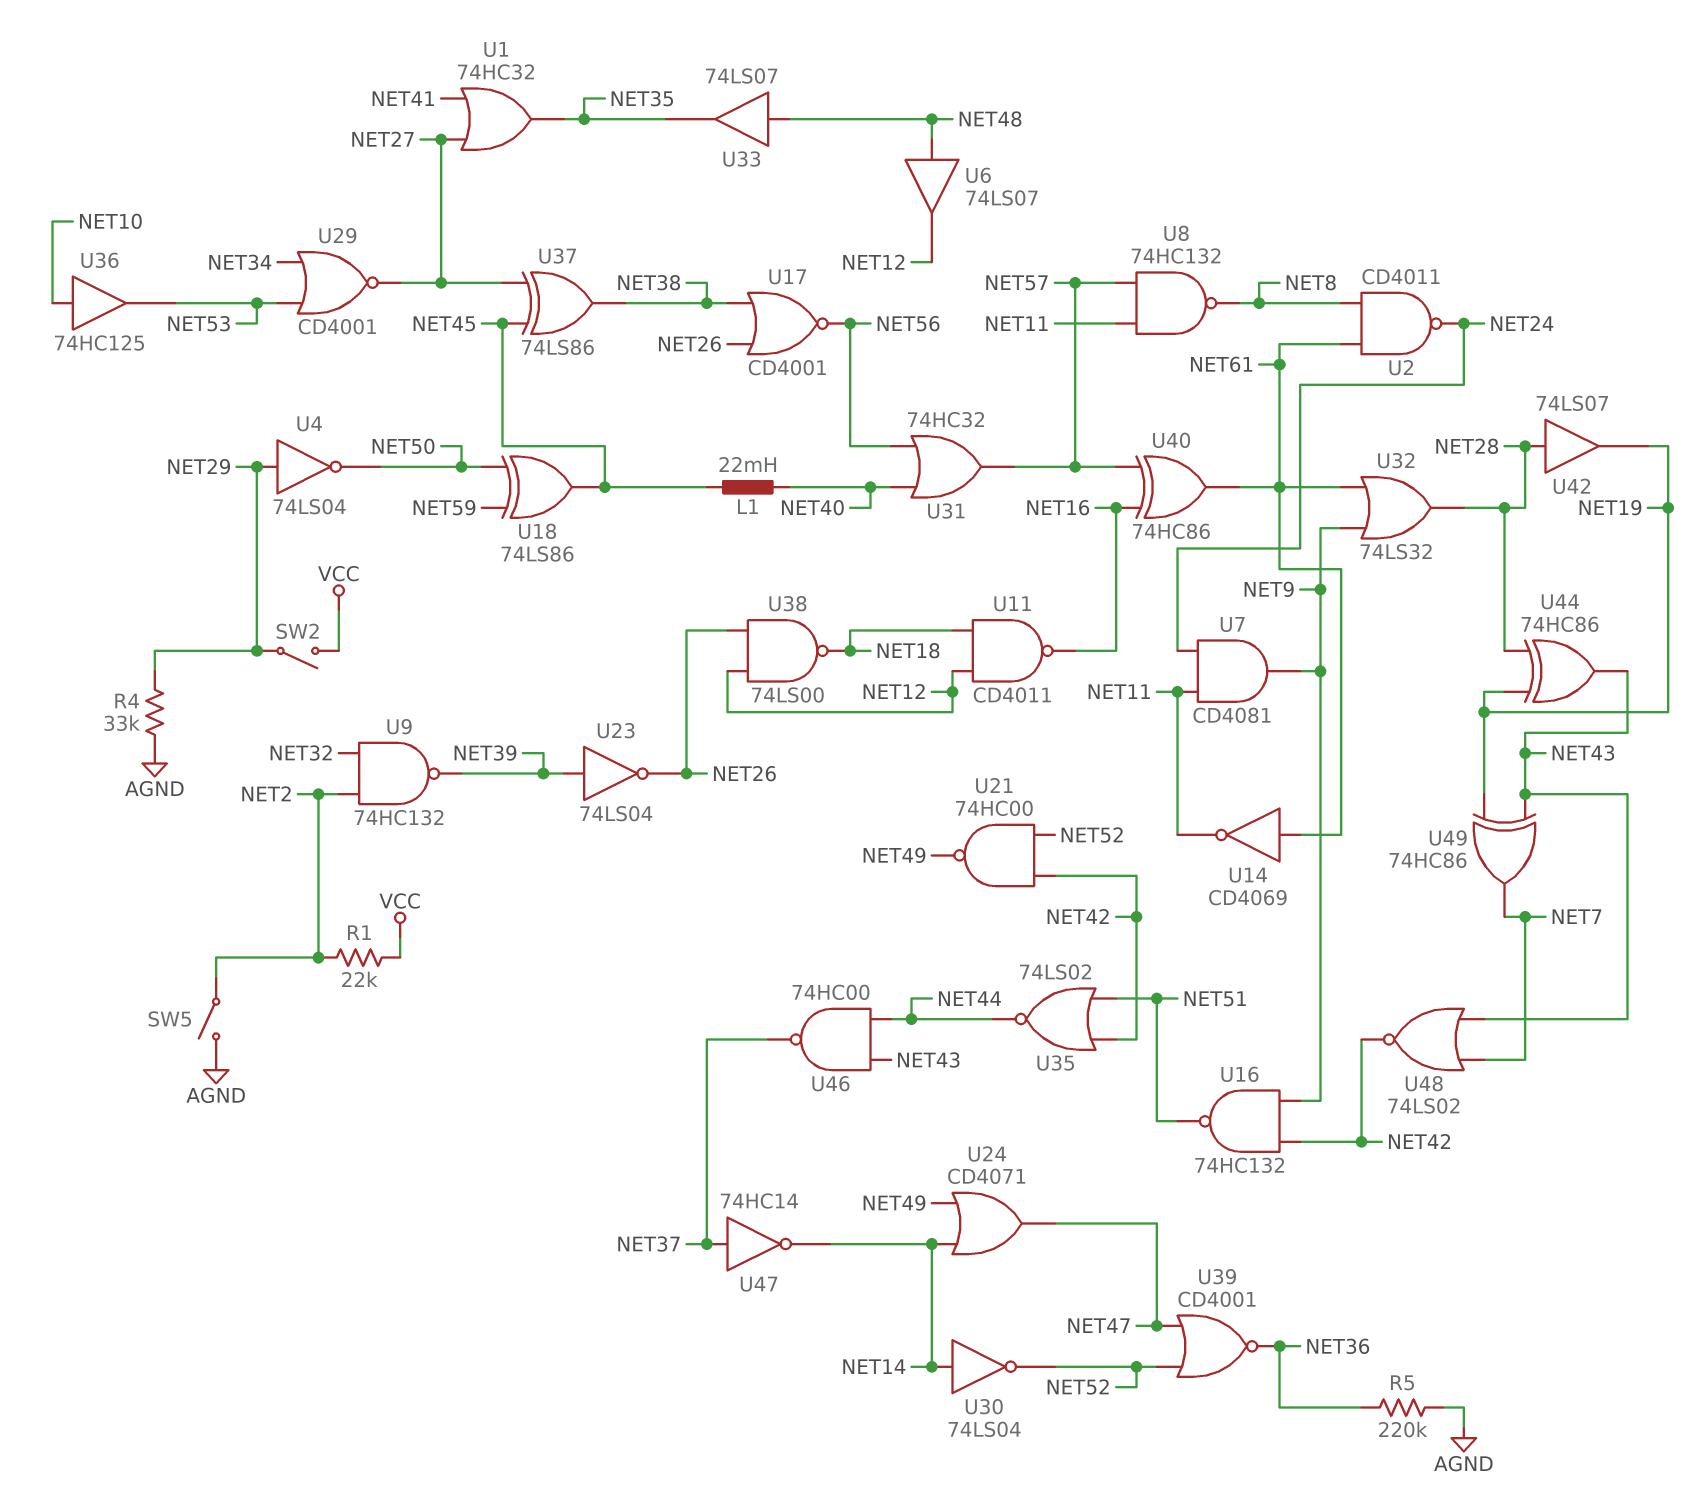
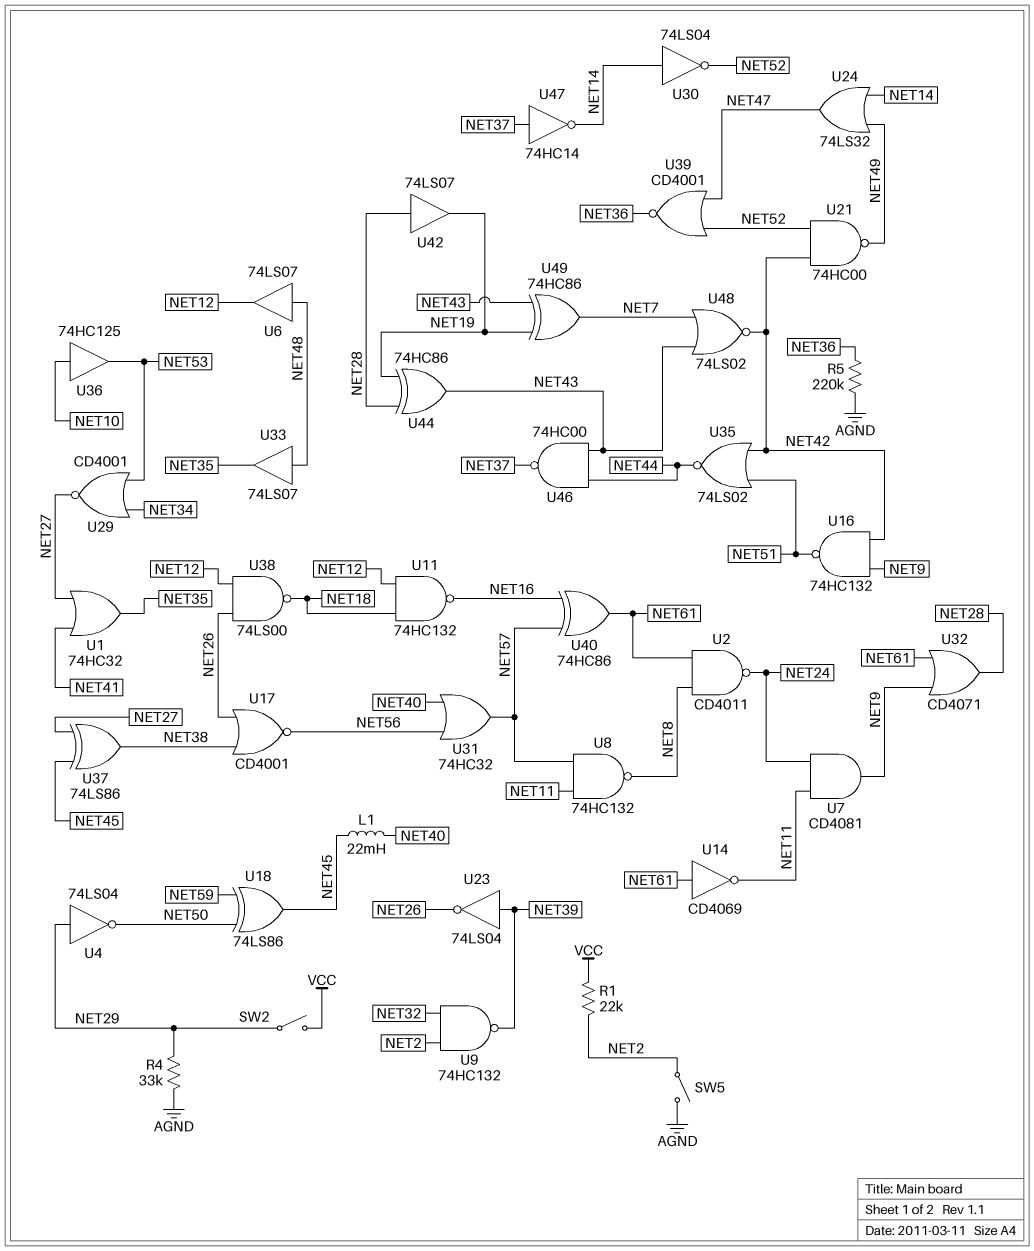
U11: NAND CD4011 (in NET12, in NET18, out NET16) -> NAND 74HC132 (in NET12, in NET18, out NET16)
U24: OR CD4071 (in NET14, in NET49, out NET47) -> OR 74LS32 (in NET14, in NET49, out NET47)
U32: OR 74LS32 (in NET9, in NET61, out NET28) -> OR CD4071 (in NET9, in NET61, out NET28)

